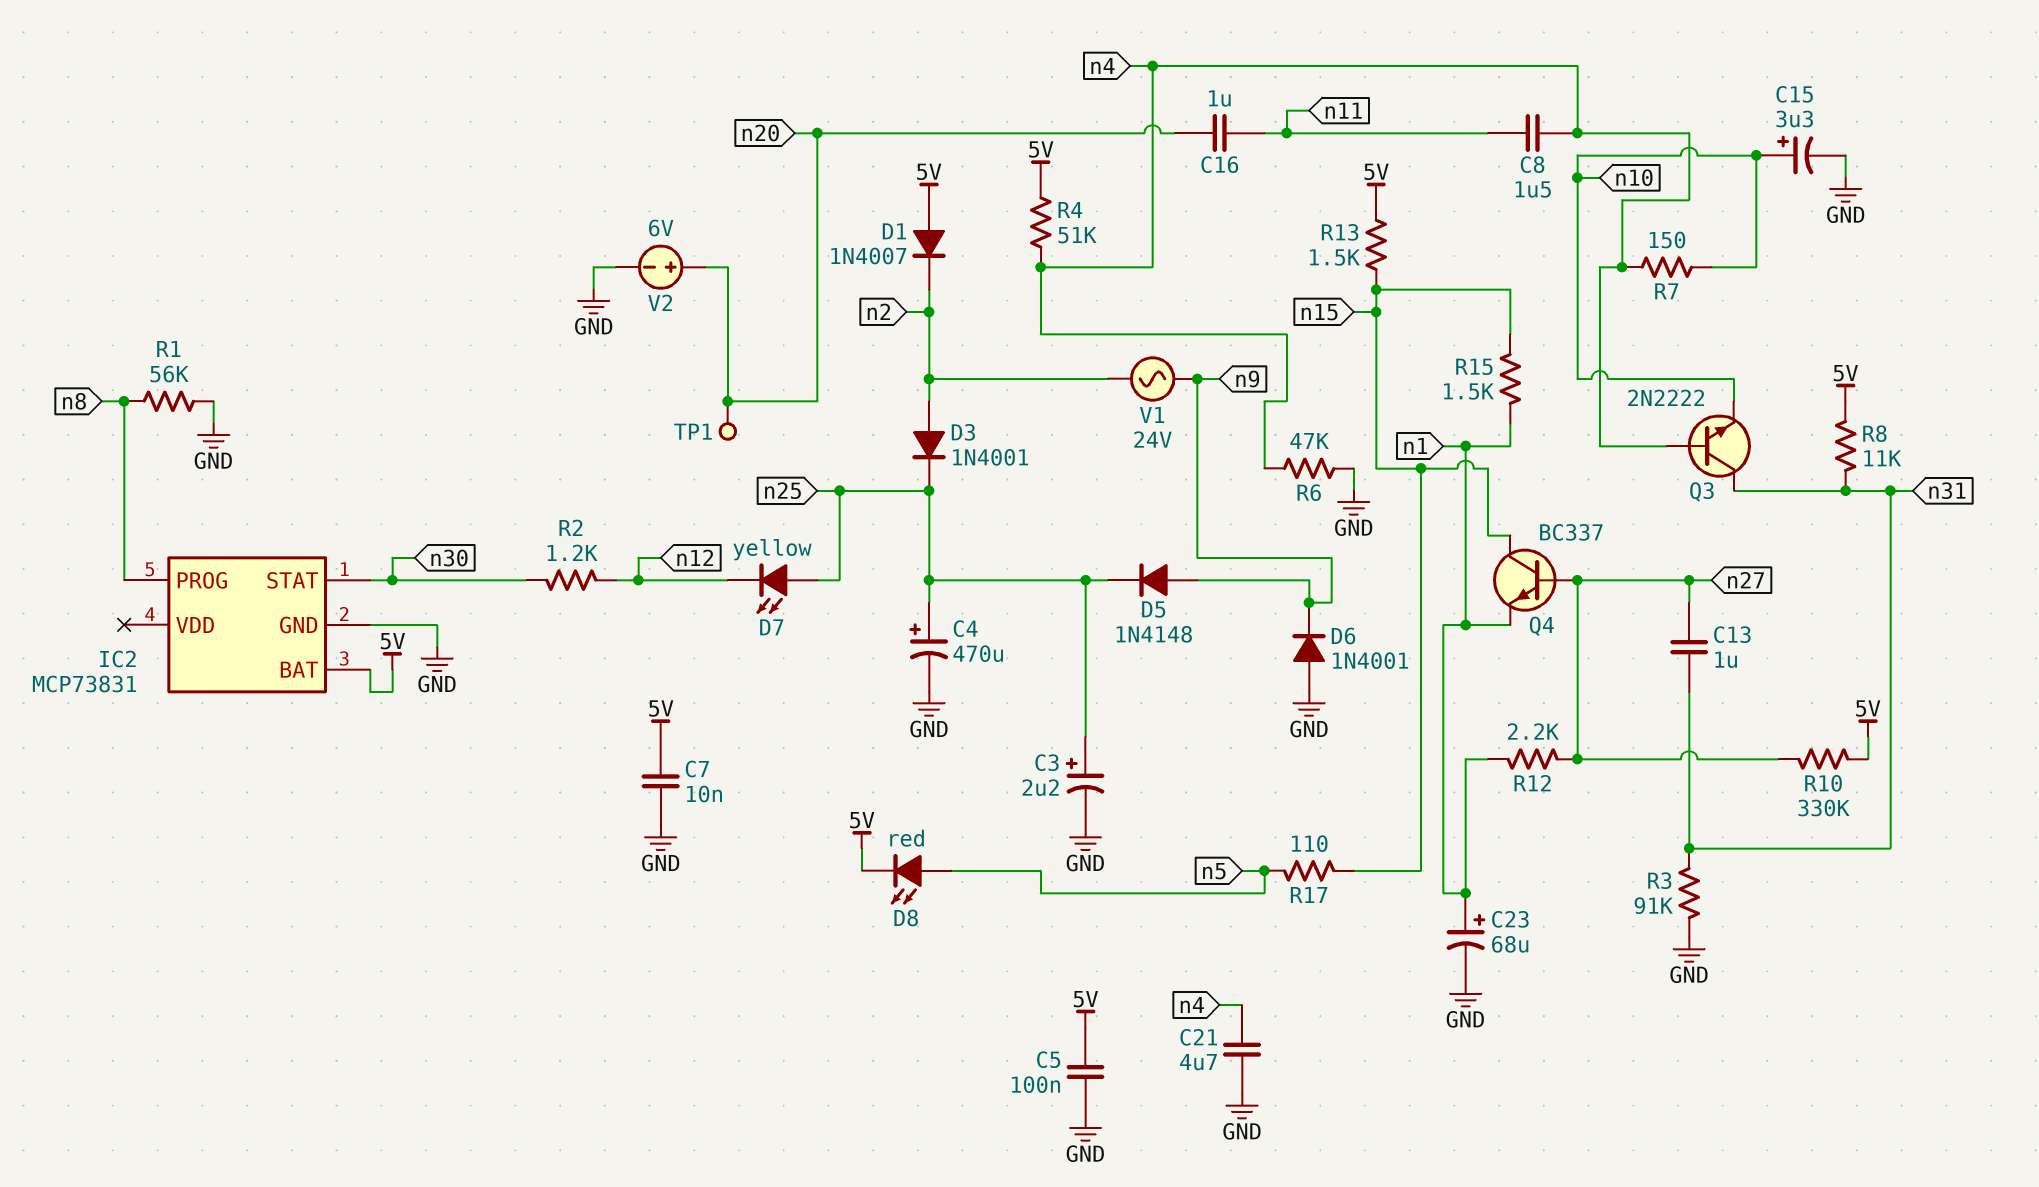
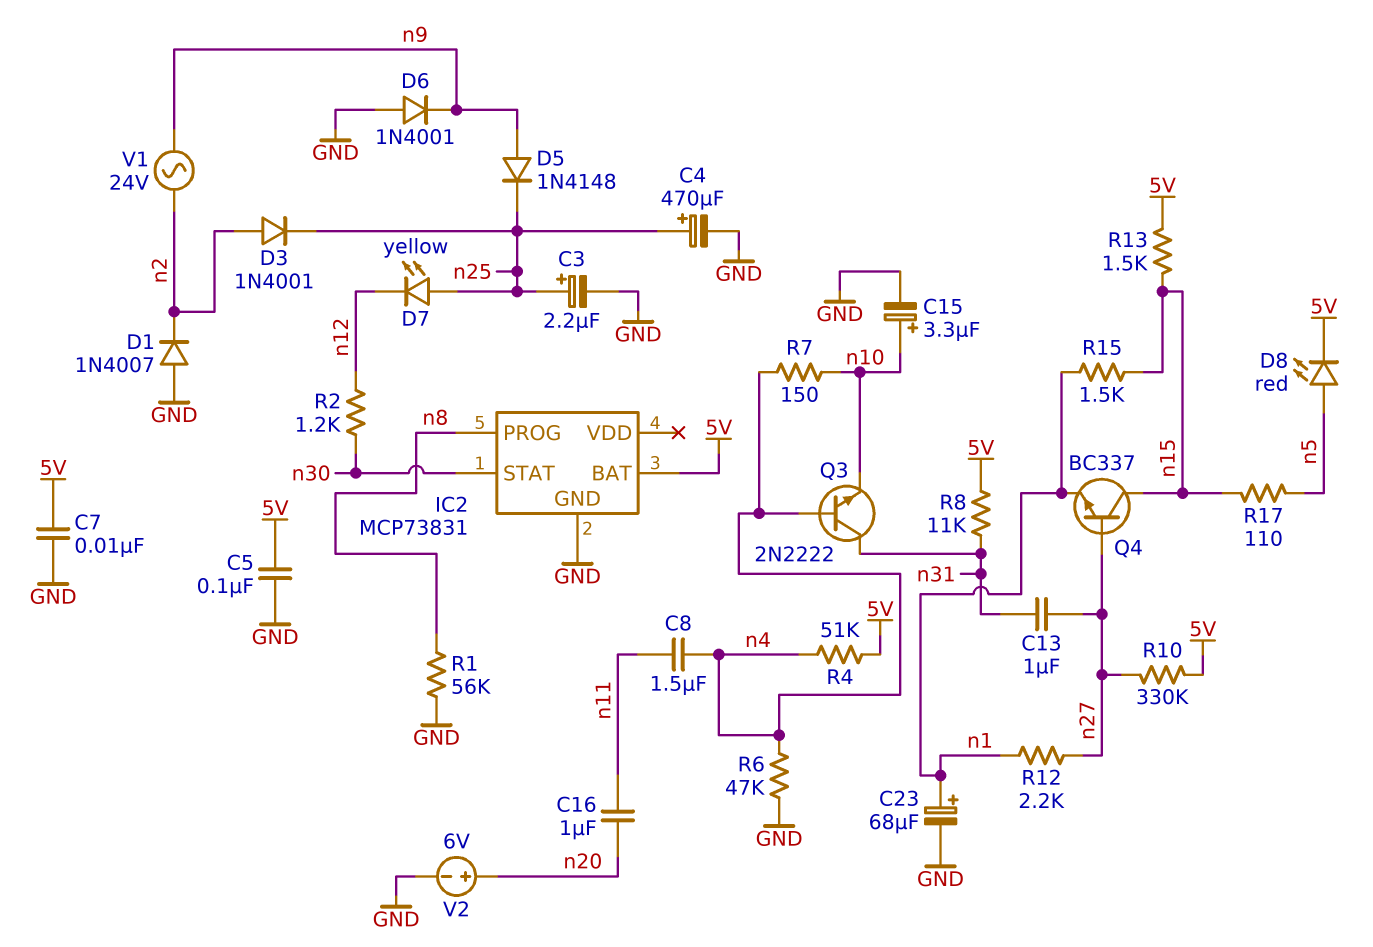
C21: 4.7uF (GND, n4) -> none
D1: diode 1N4007 (A 5V, K n2) -> diode 1N4007 (A GND, K n2)
R3: 91k (GND, n31) -> none
TP1: test point (n20) -> none

